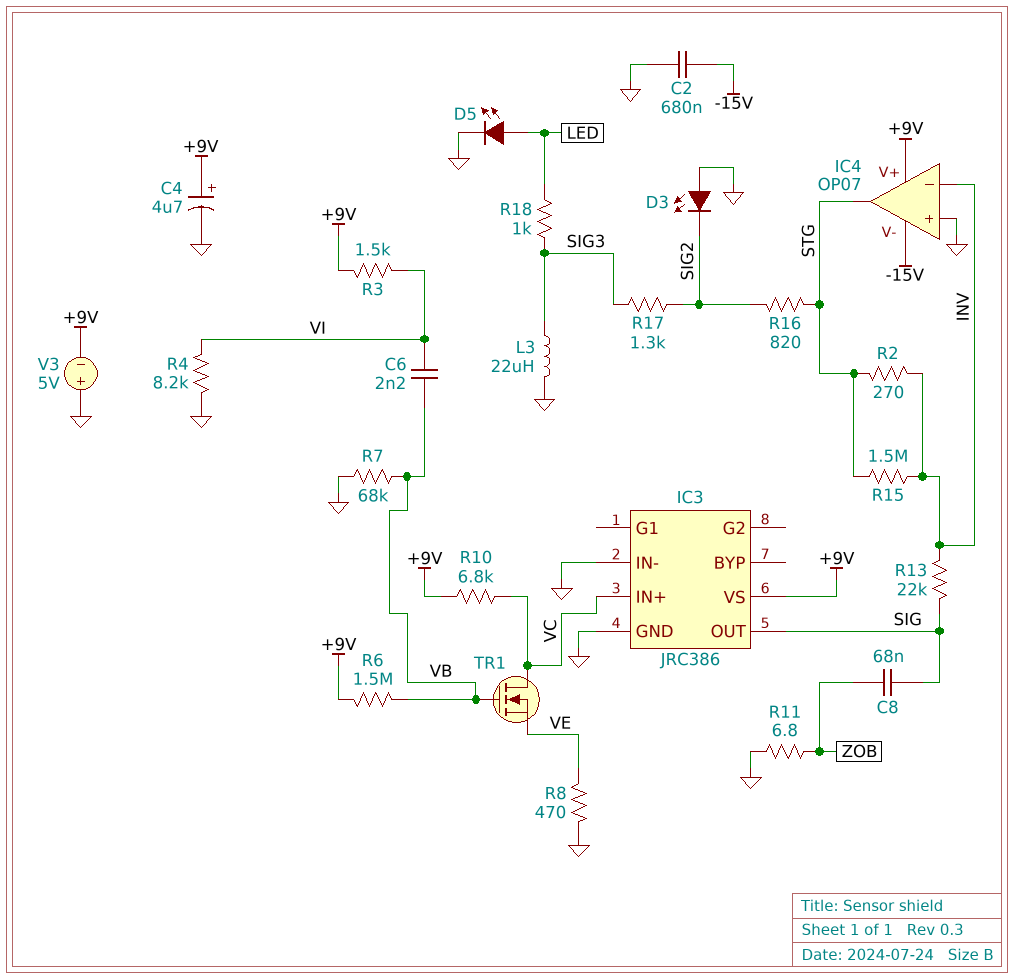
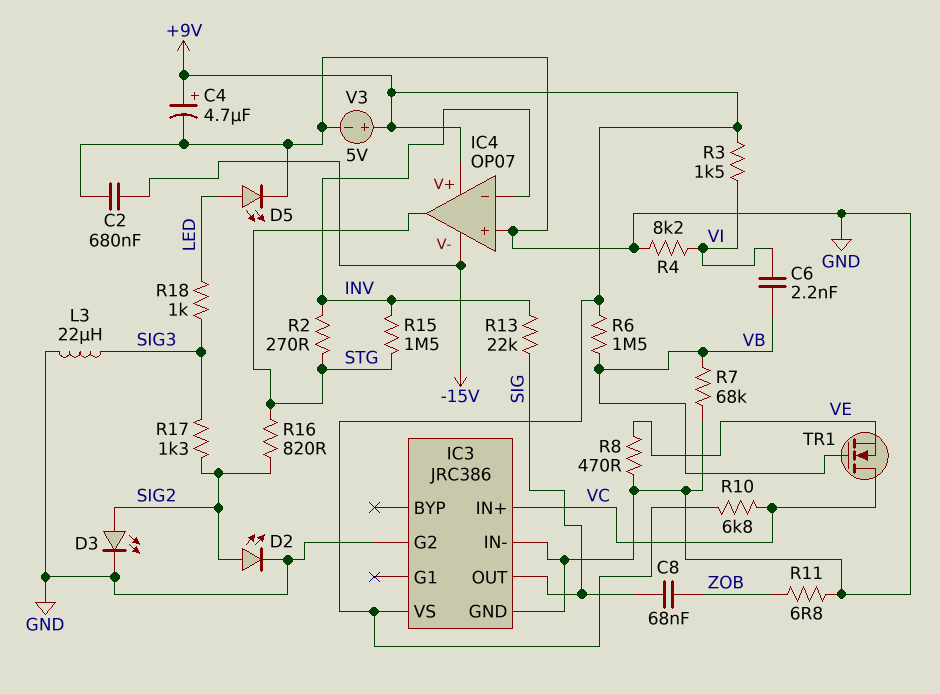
D2: none -> LED (A SIG2, K GND)
D3: LED (A GND, K SIG2) -> LED (A SIG2, K GND)
IC3 pin G2: none -> GND
V3: 5V (plus GND, minus +9V) -> 5V (plus +9V, minus GND)

